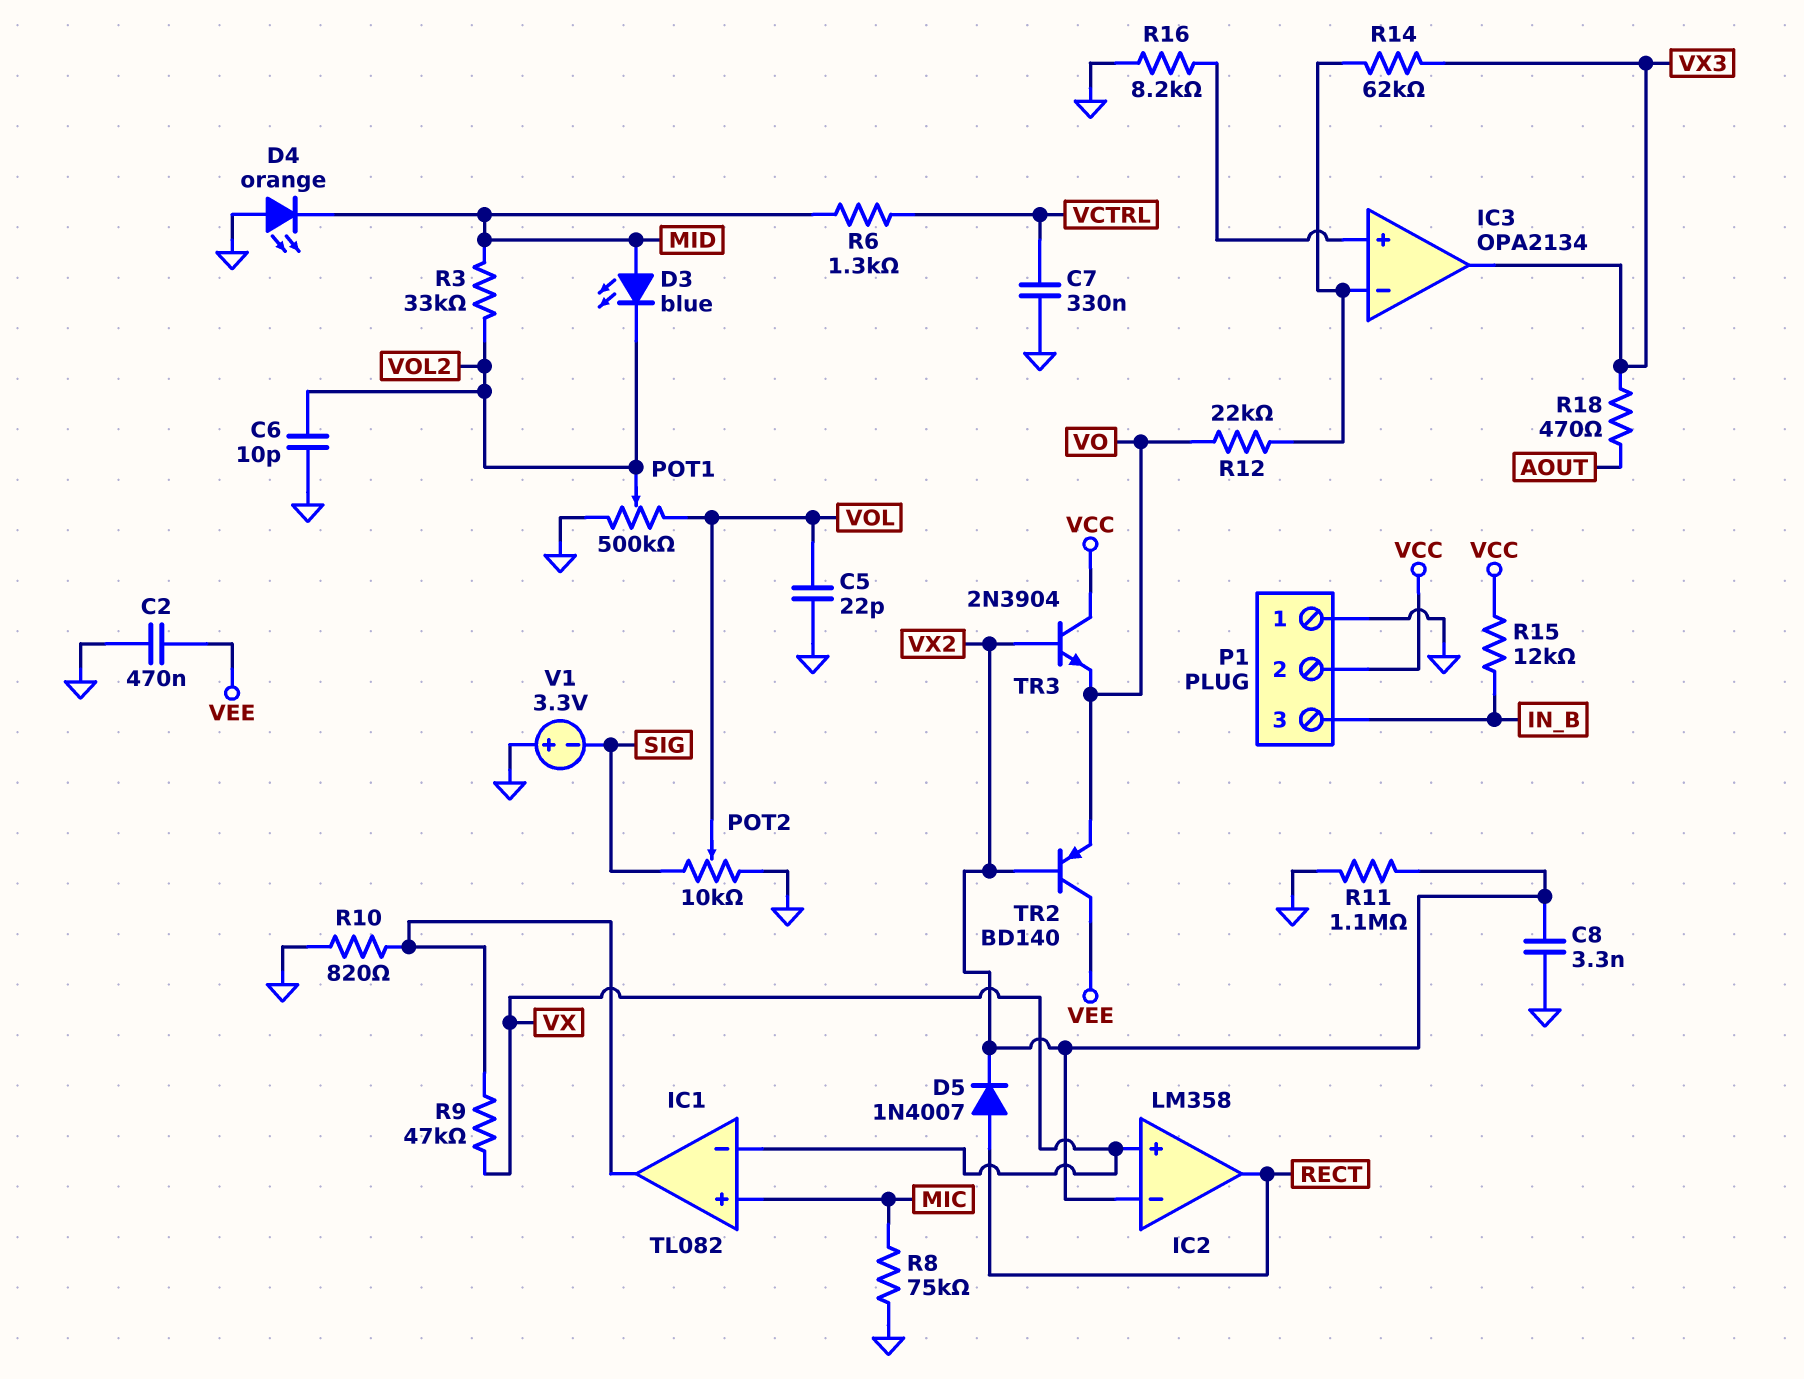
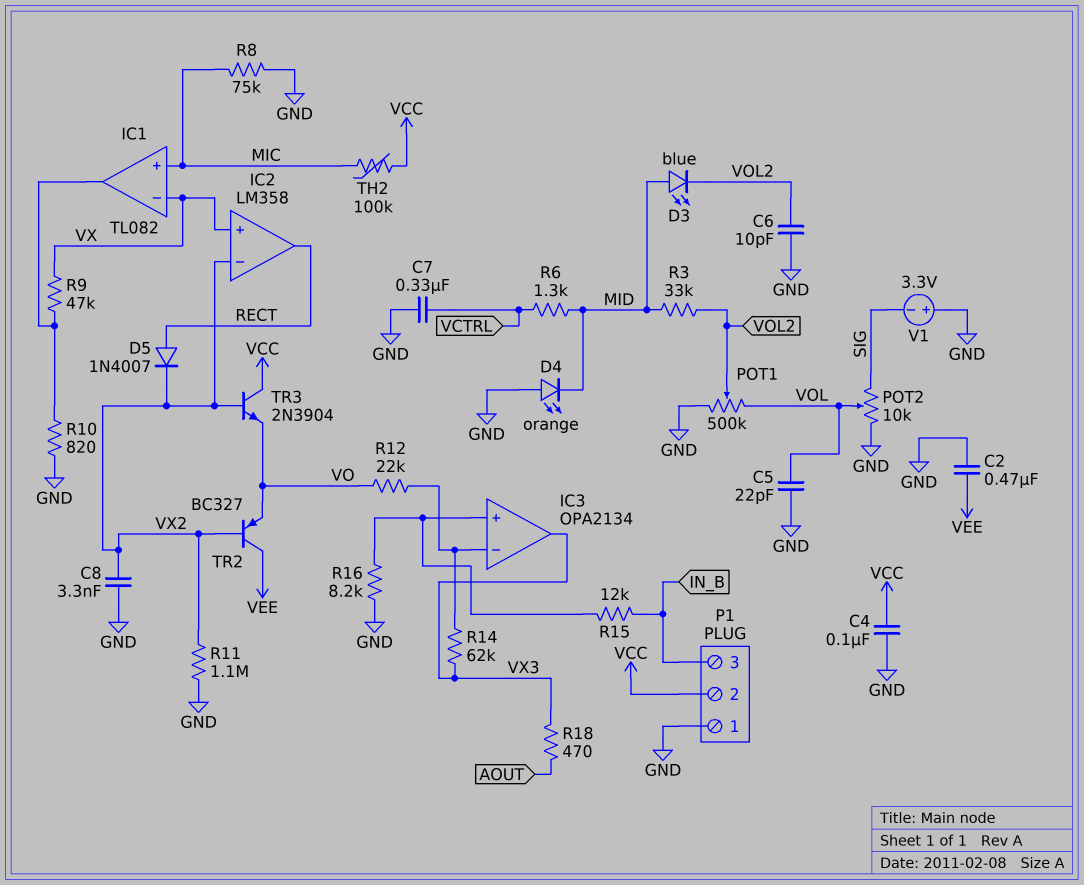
C4: none -> 100nF (GND, VCC)
R15: 12k (IN_B, VCC) -> 12k (IC3/in+, IN_B)
TH2: none -> 100k (MIC, VCC)
TR2: PNP BD140 (B VX2, C VEE, E VO) -> PNP BC327 (B VX2, C VEE, E VO)

